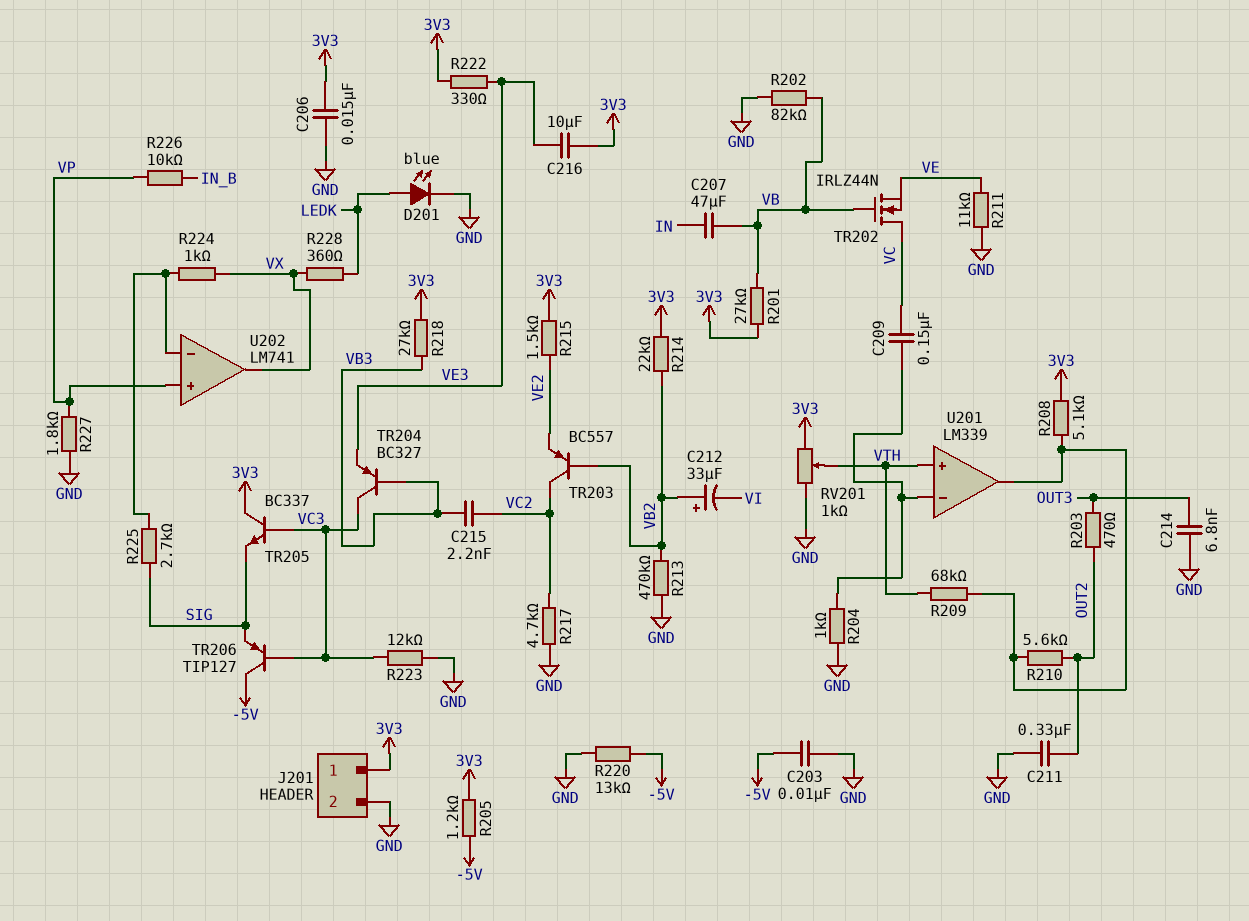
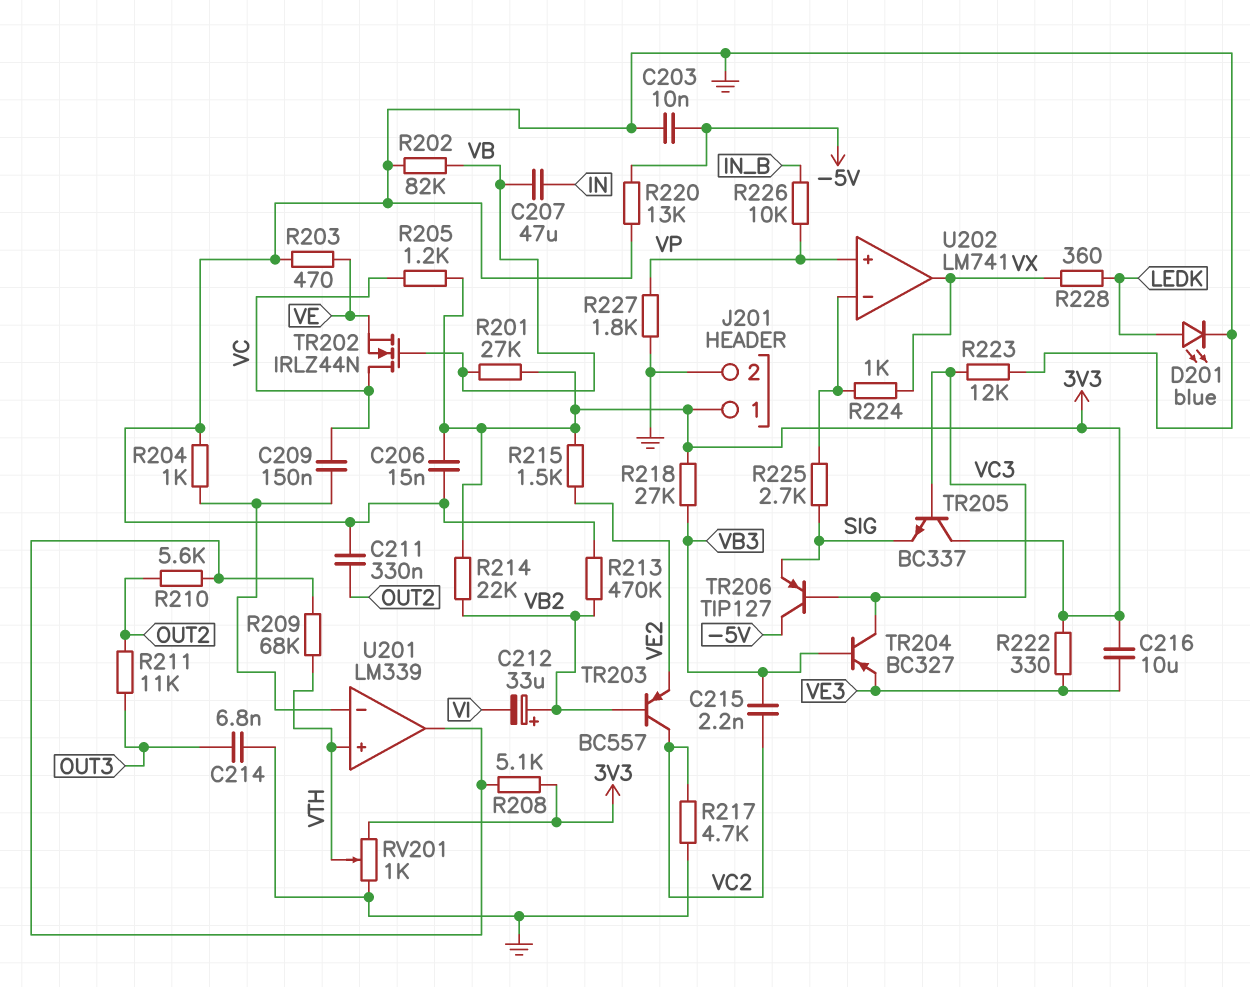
R203: 470 (OUT2, OUT3) -> 470 (GND, VE)
R205: 1.2k (-5V, 3V3) -> 1.2k (3V3, VC)
R211: 11k (GND, VE) -> 11k (OUT2, OUT3)

